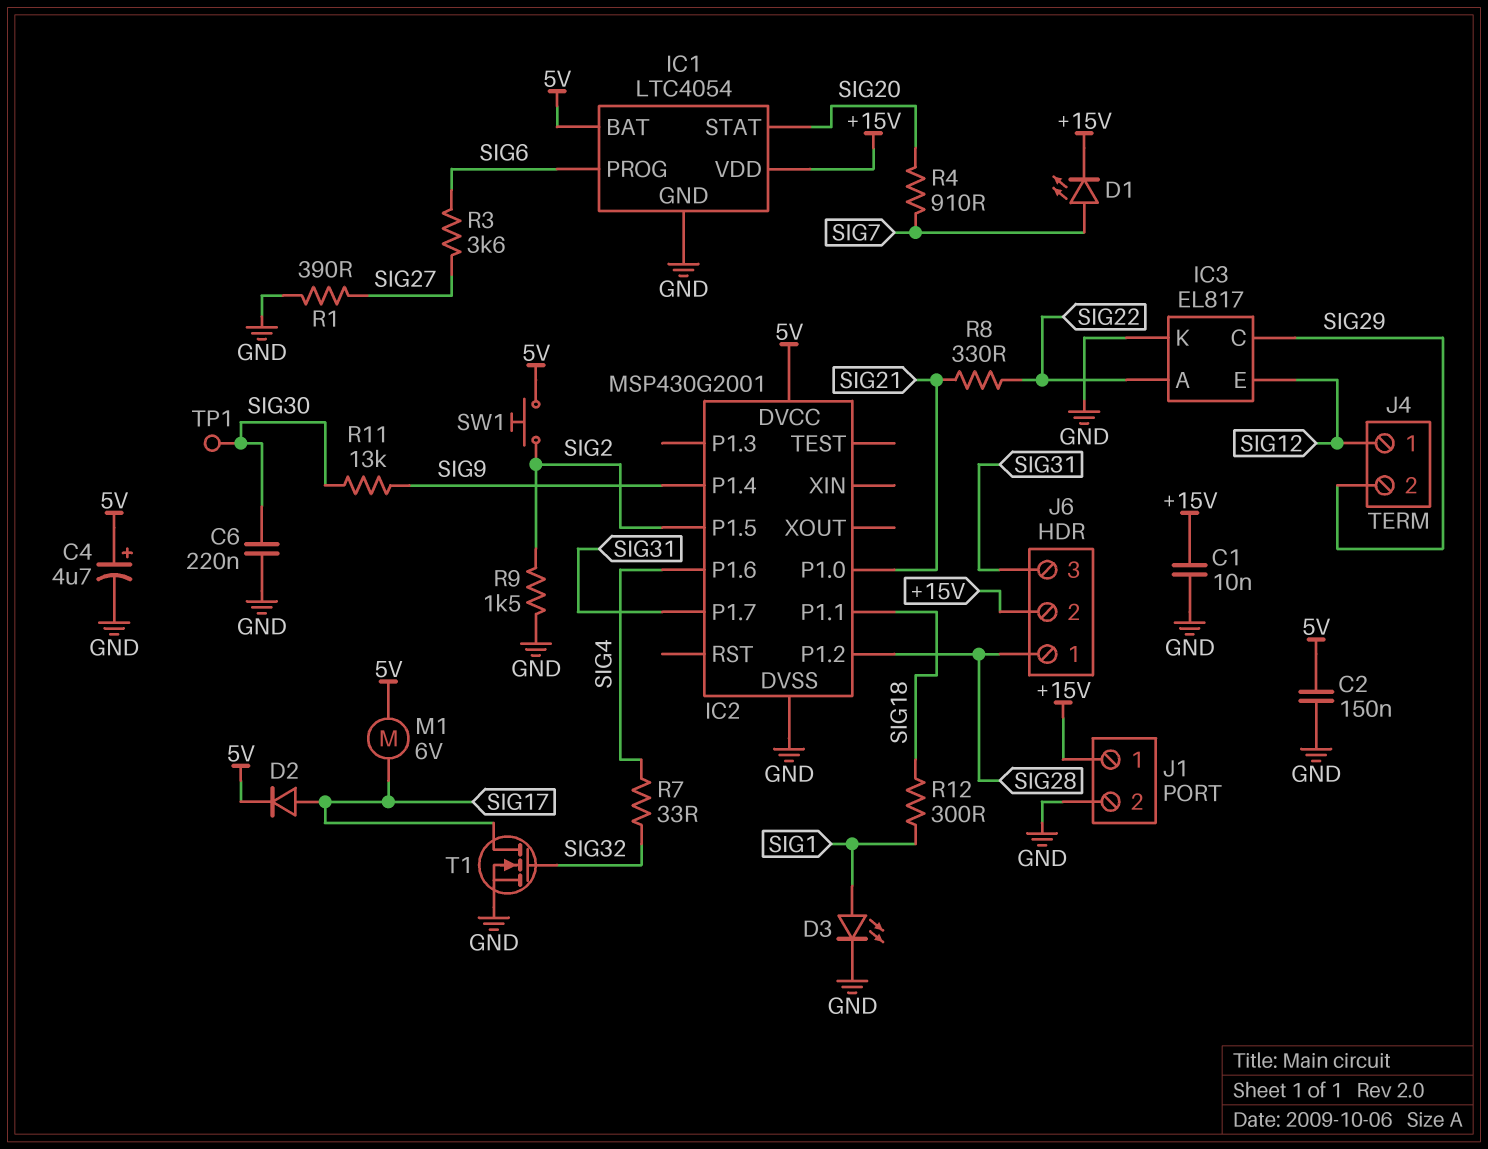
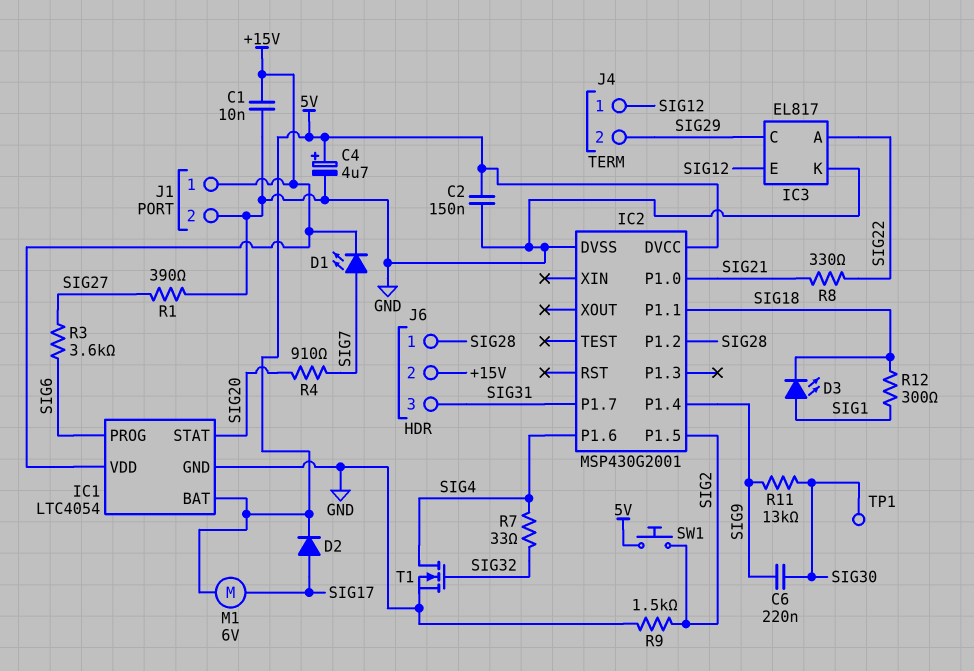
C6: 220nF (GND, SIG30) -> 220nF (SIG9, SIG30)
D3: LED (A SIG1, K GND) -> LED (A SIG1, K SIG18)
T1: NMOS (G SIG32, D SIG17, S GND) -> NMOS (G SIG32, D SIG4, S GND)

